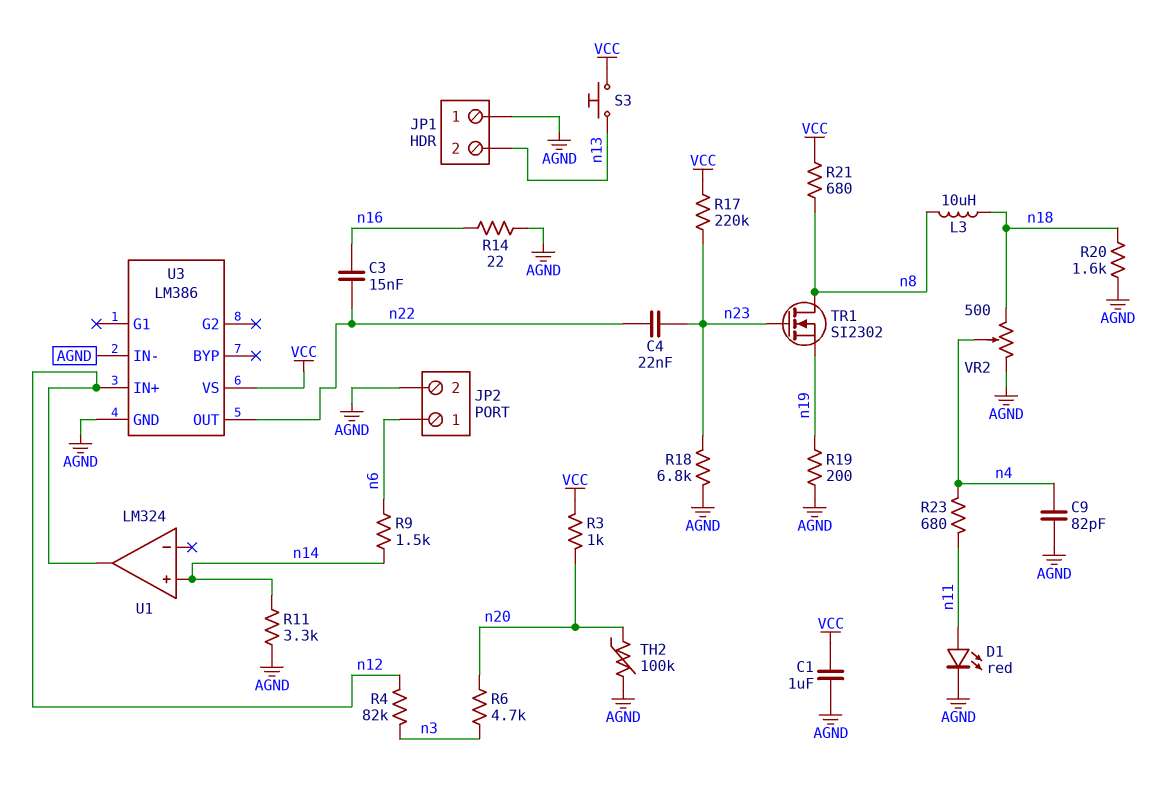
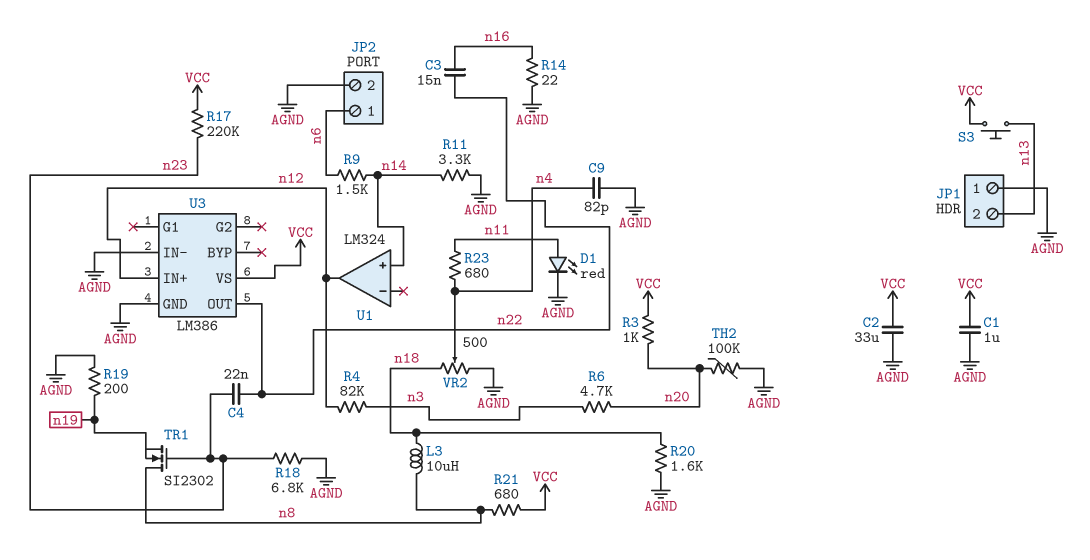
C2: none -> 33uF (AGND, VCC)

